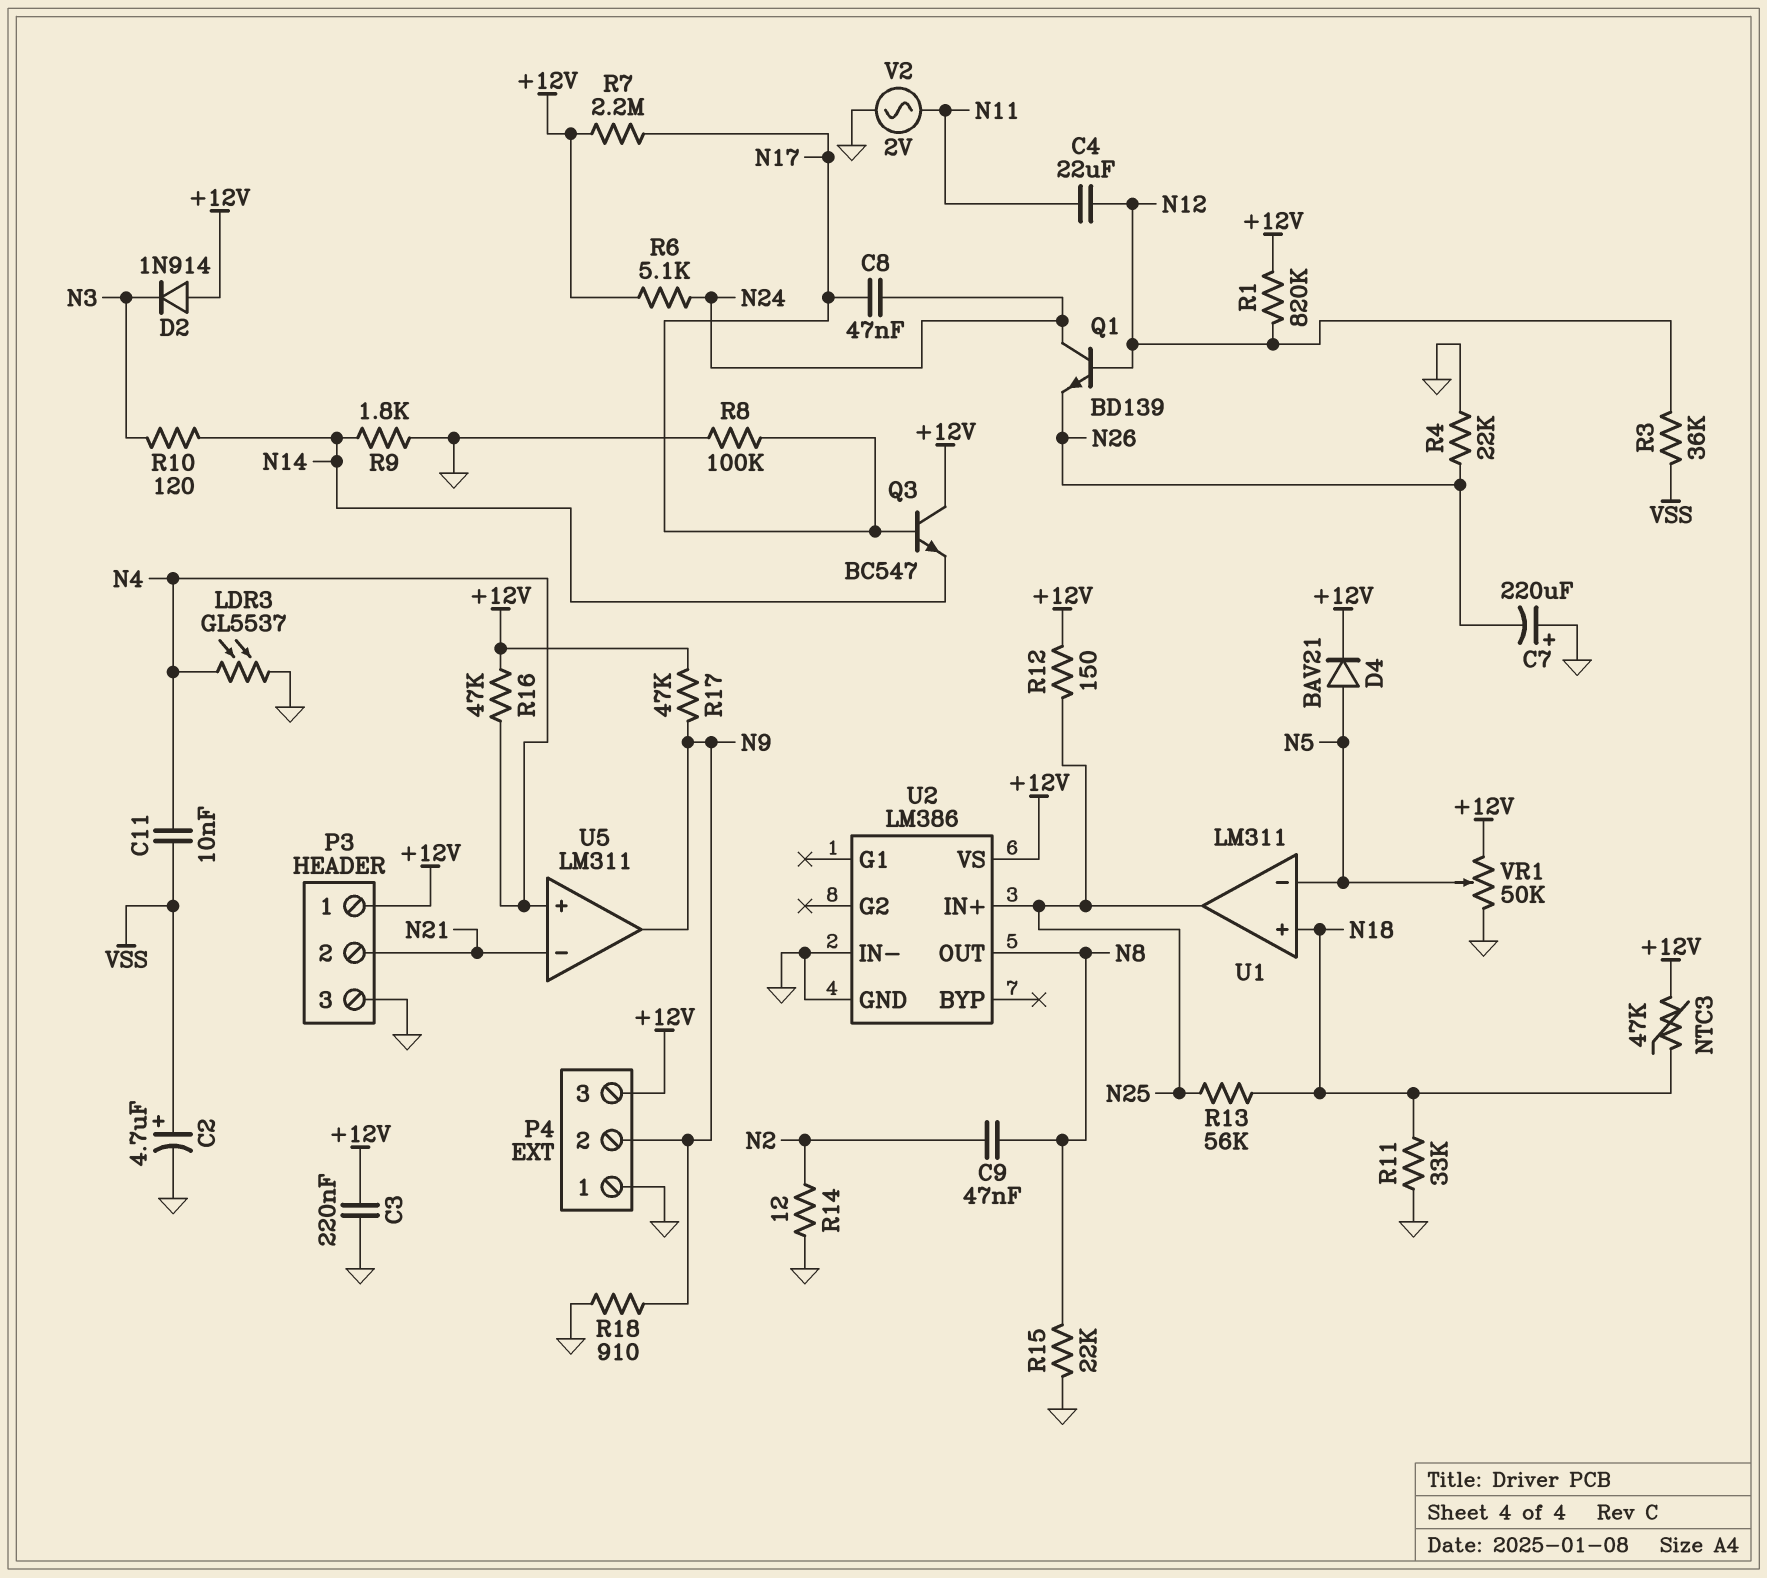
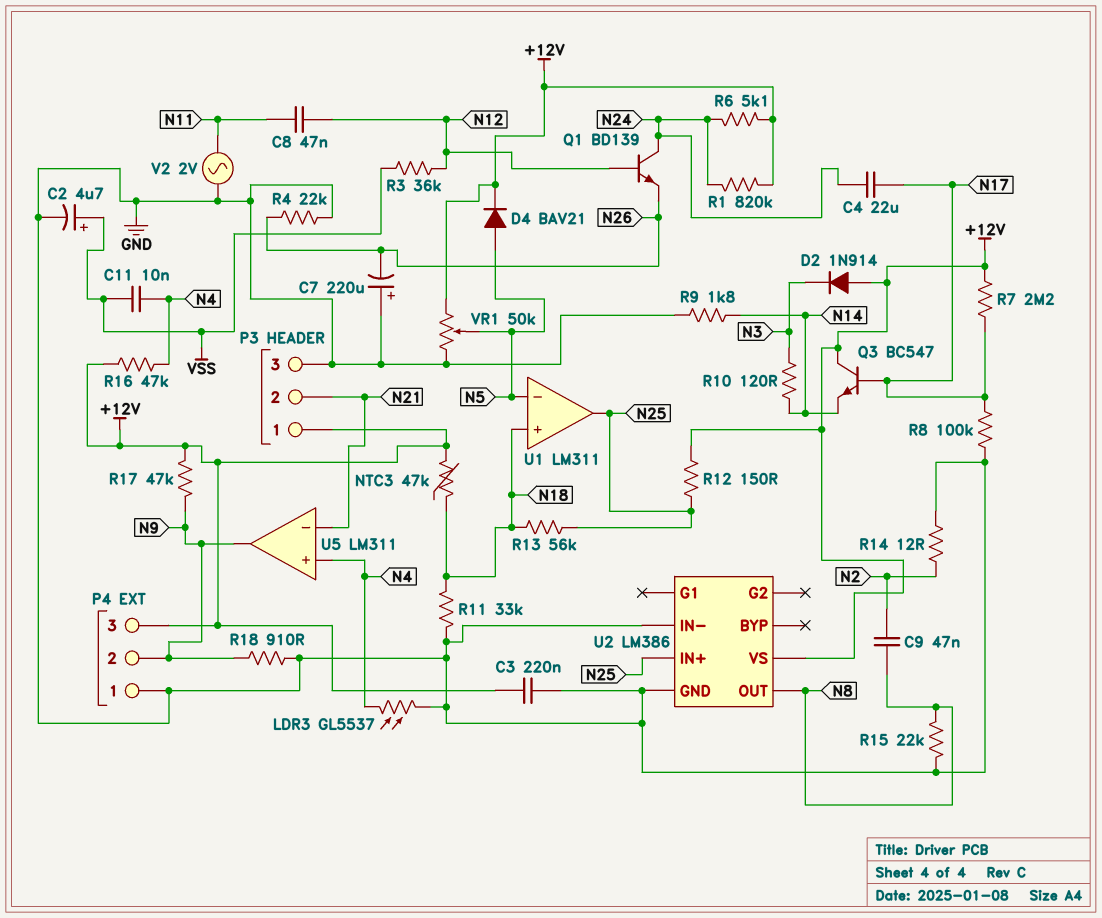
C4: 22uF (N11, N12) -> 22uF (N17, N24)
C8: 47nF (N17, N24) -> 47nF (N11, N12)
R1: 820k (+12V, N12) -> 820k (+12V, N24)

